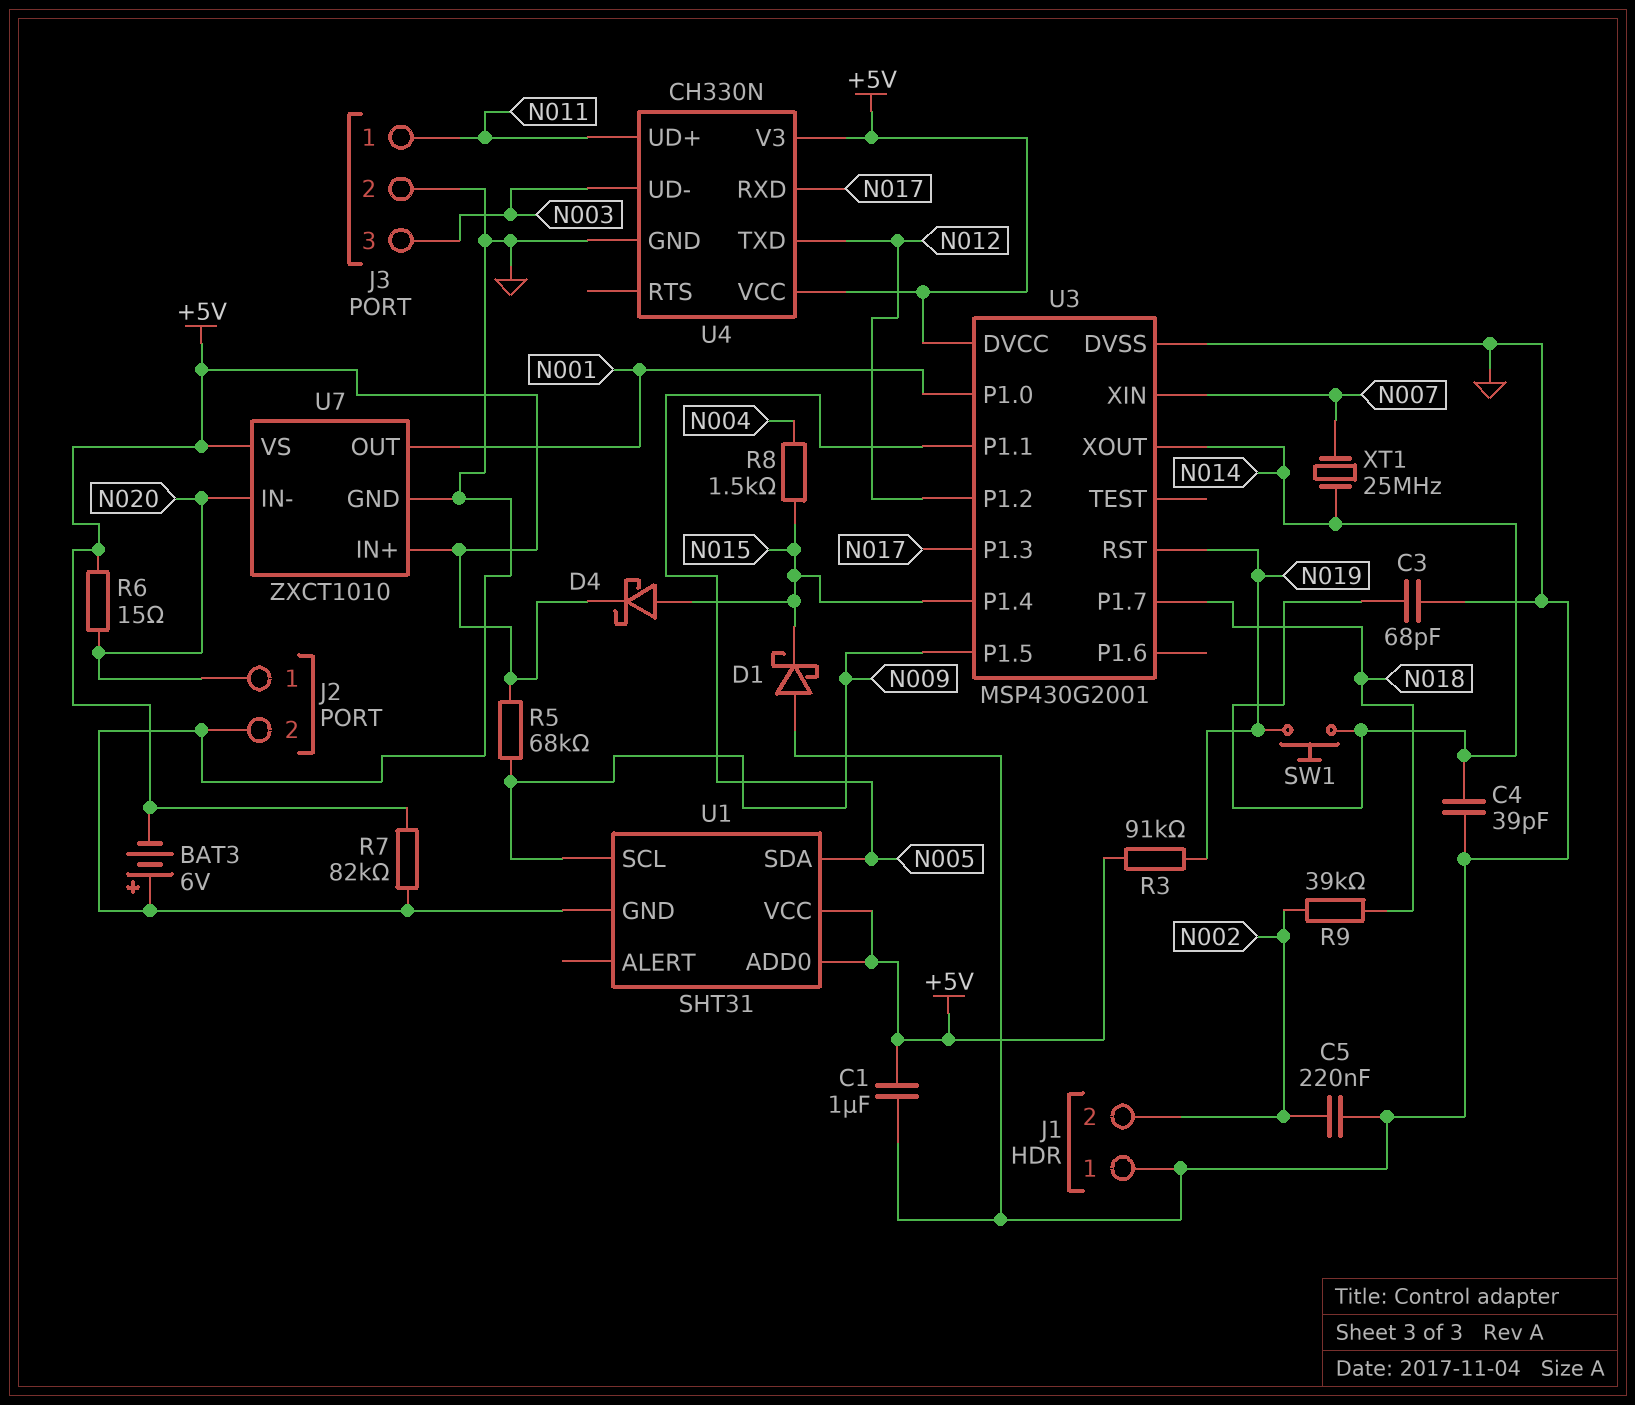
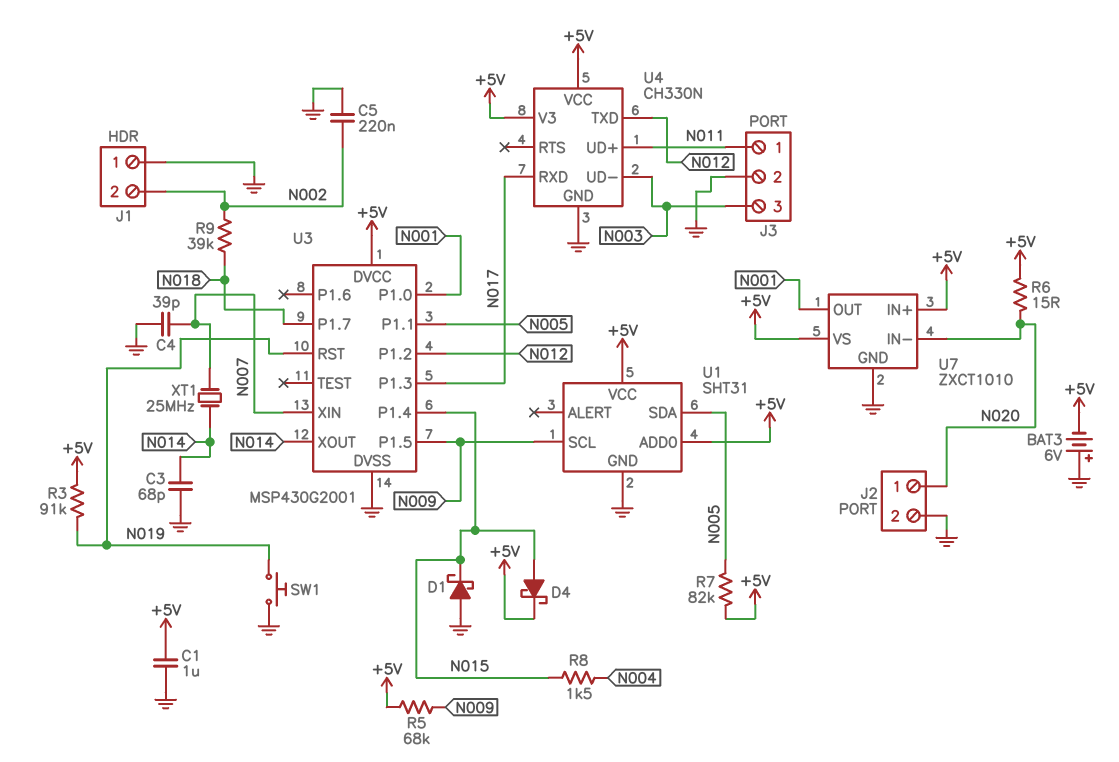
C4: 39pF (GND, N014) -> 39pF (GND, N007)
R7: 82k (+5V, GND) -> 82k (+5V, N005)
SW1: button (N014, N019) -> button (GND, N019)

